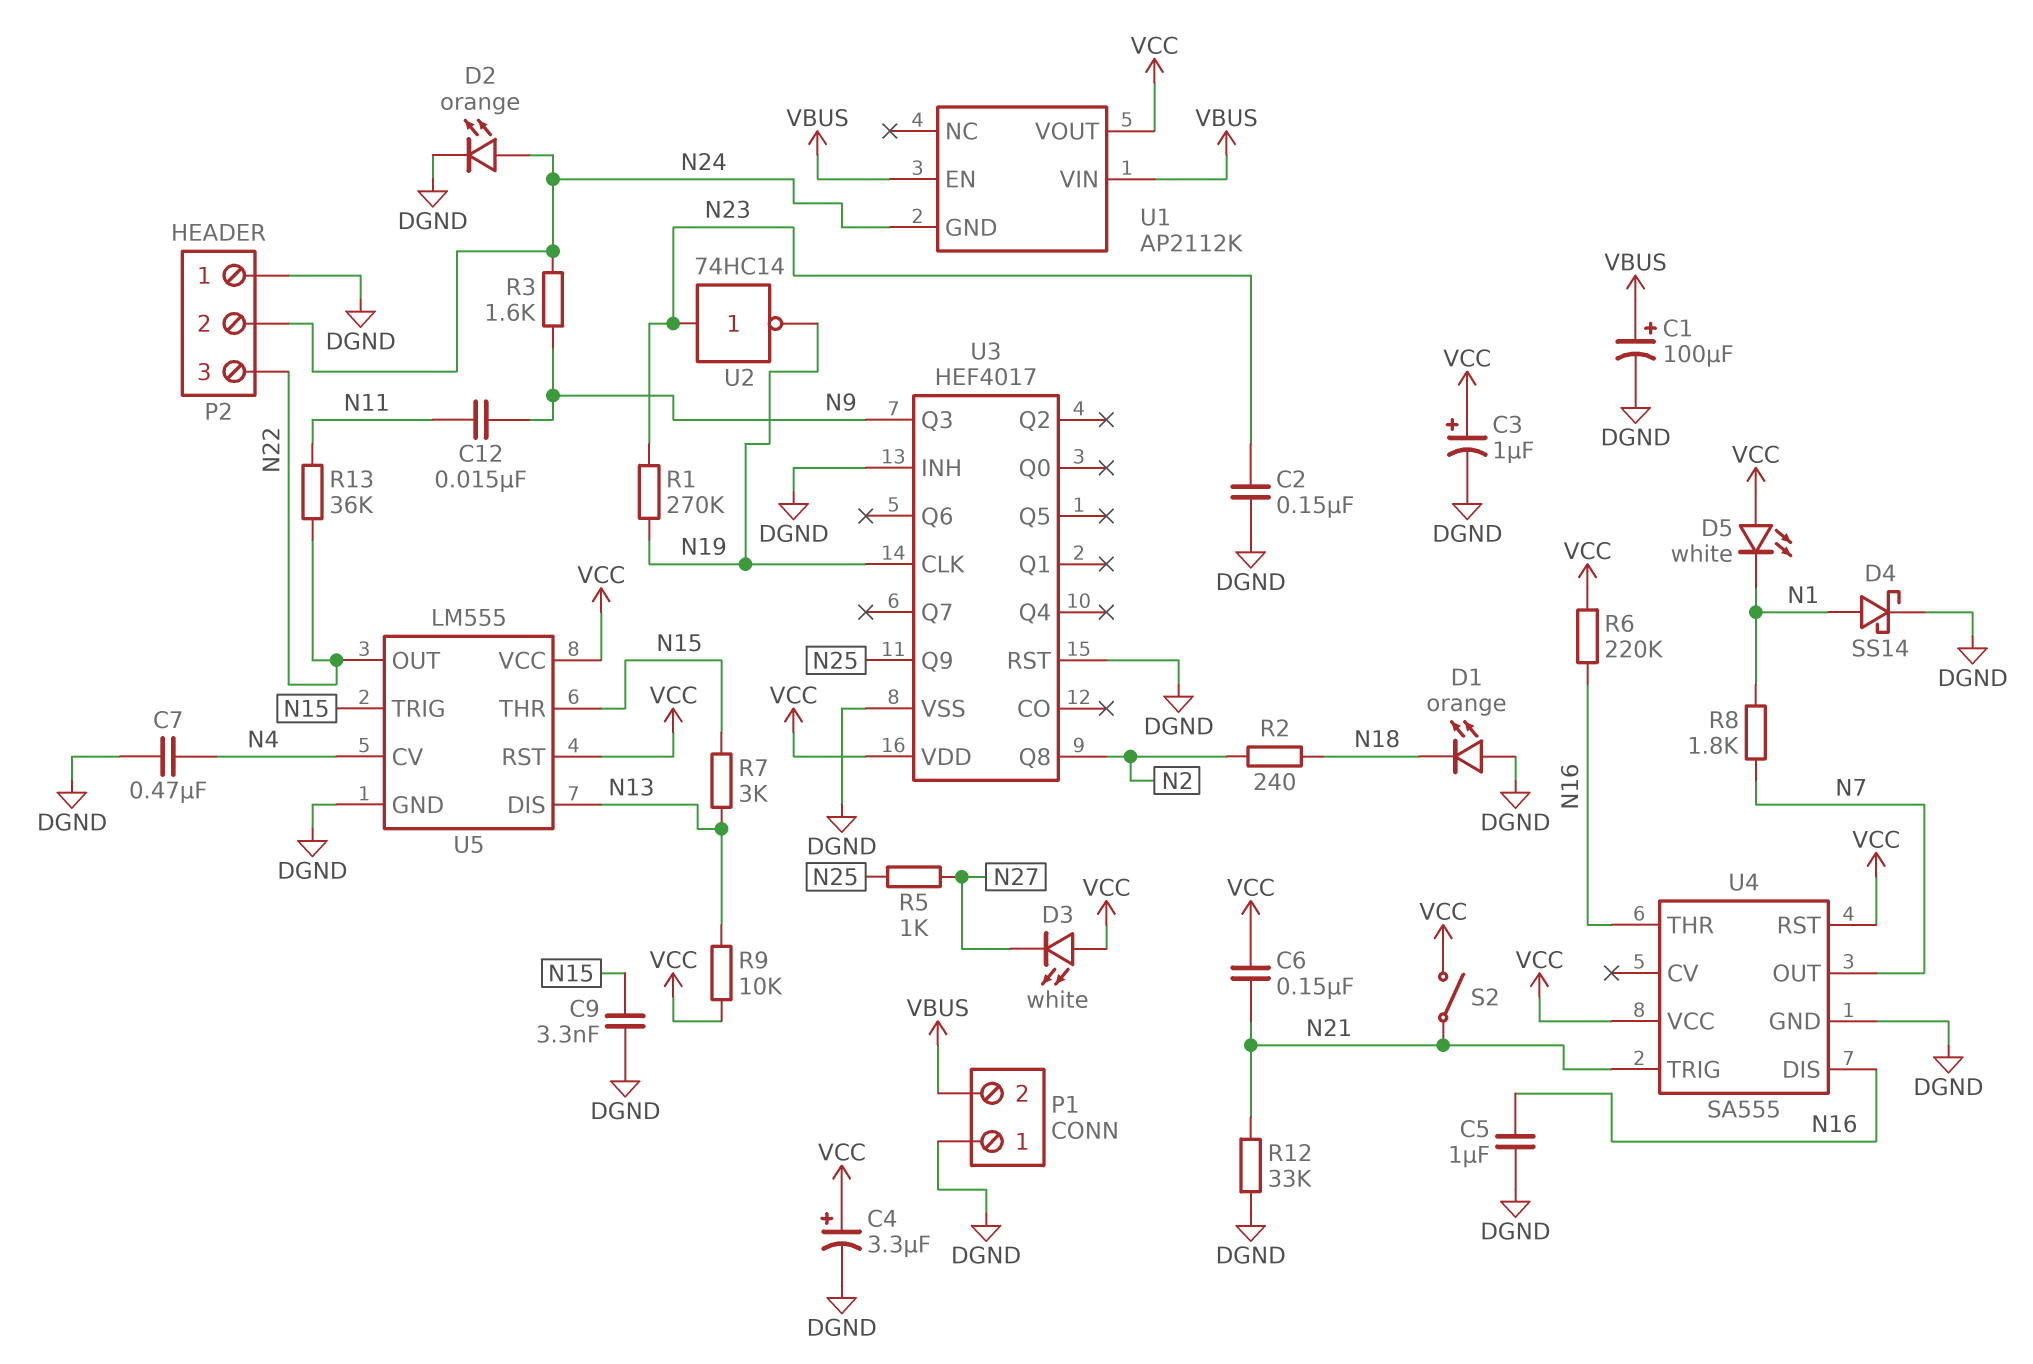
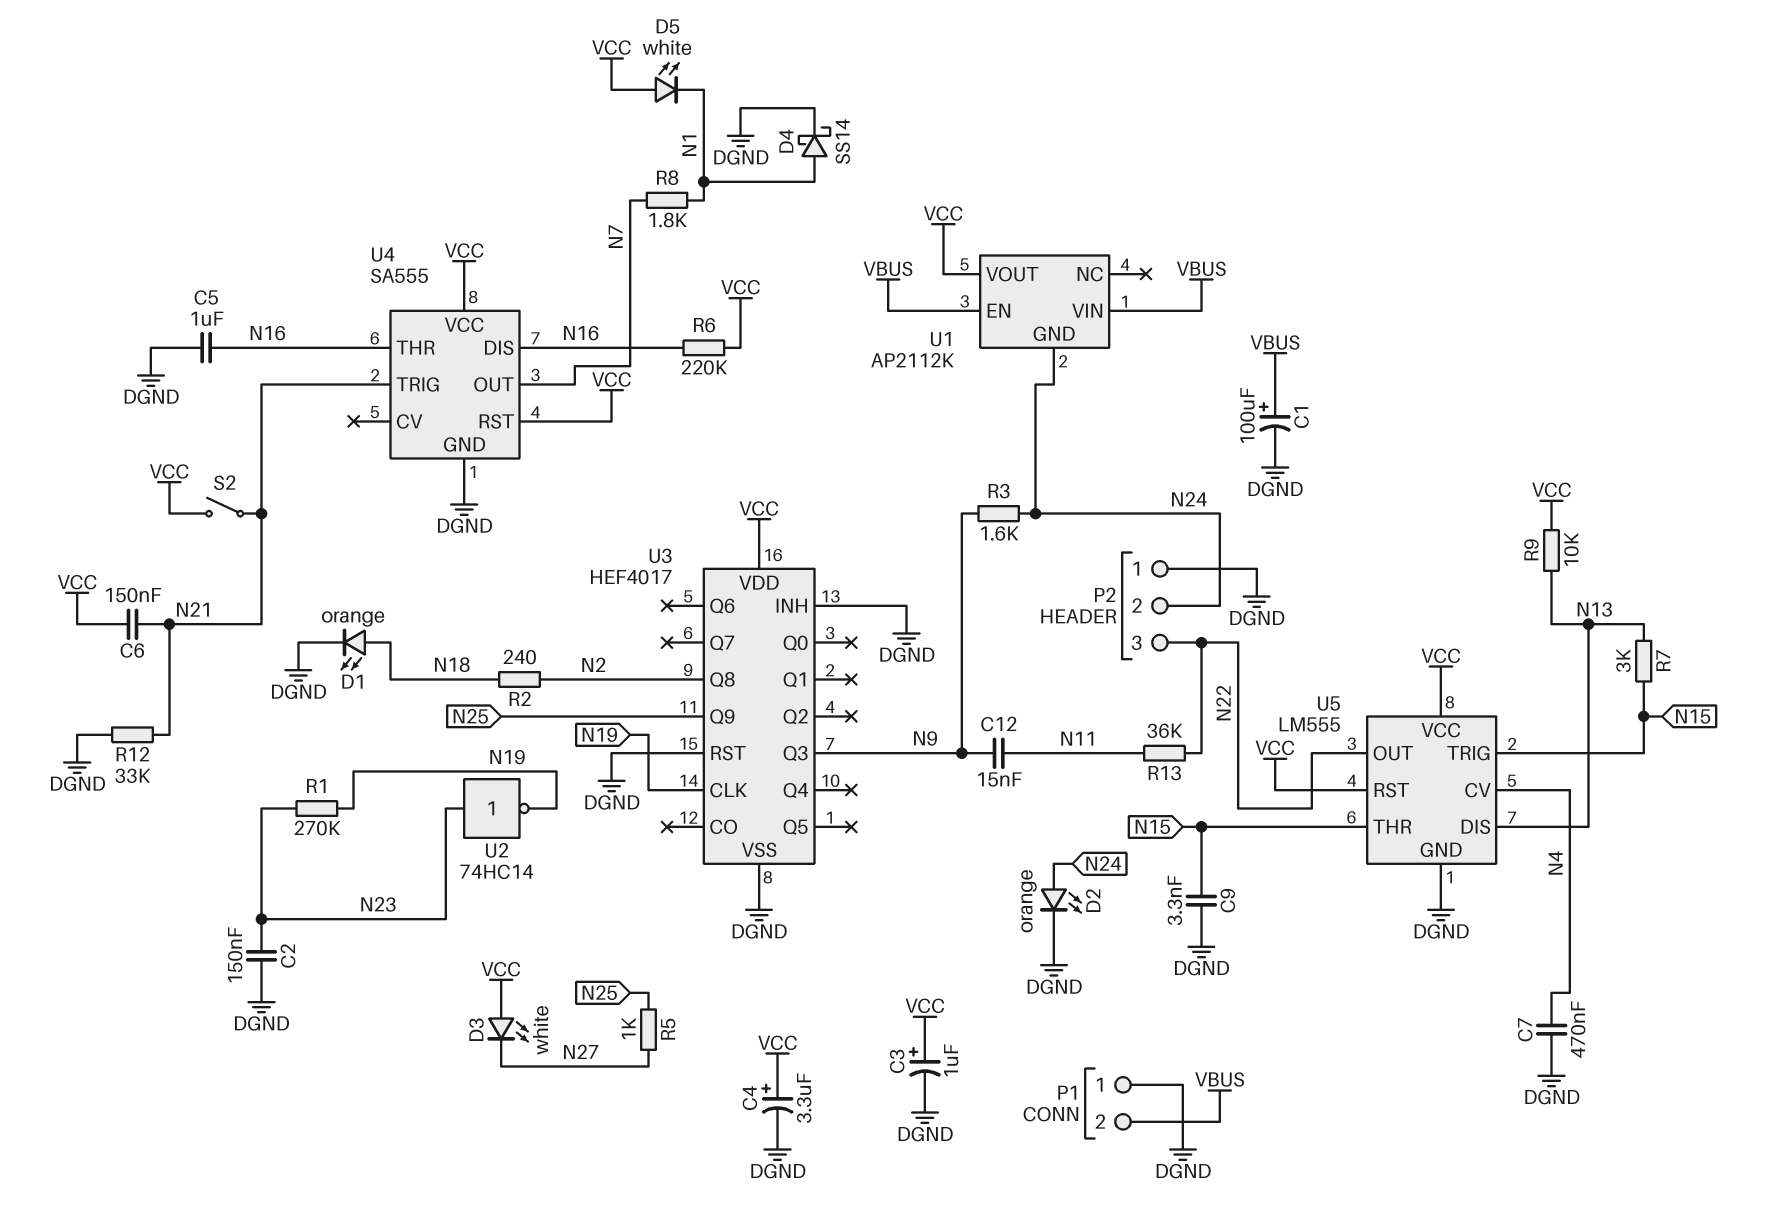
D1: LED orange (A DGND, K N18) -> LED orange (A N18, K DGND)

